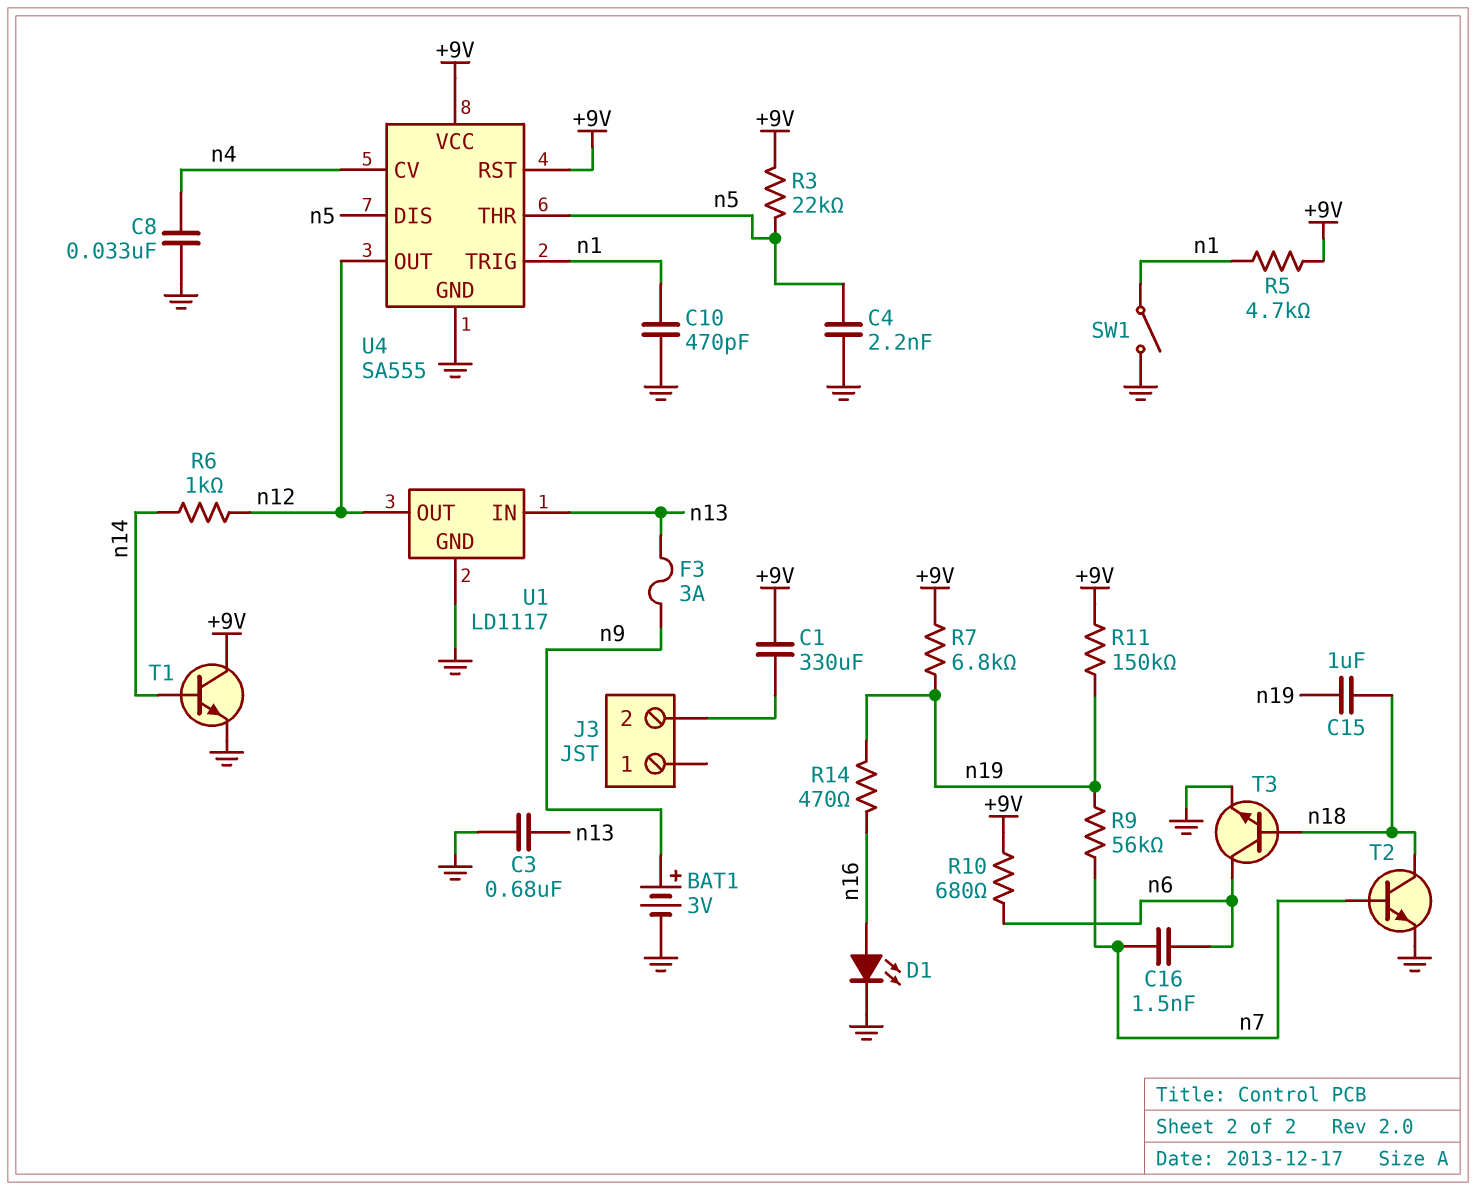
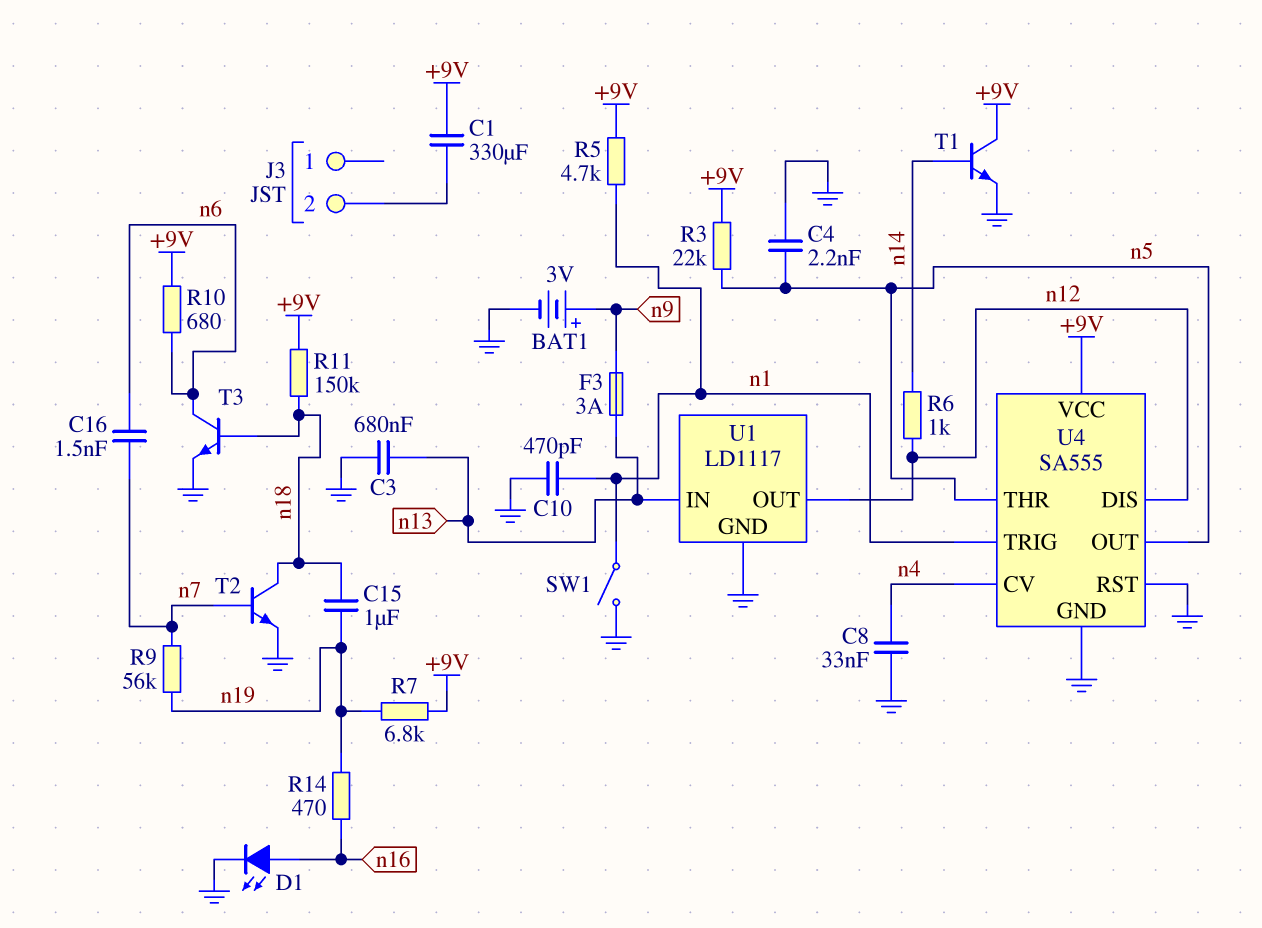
R11: 150k (+9V, n19) -> 150k (+9V, n18)
U4 pin DIS: n5 -> n12
U4 pin OUT: n12 -> n5
U4 pin RST: +9V -> GND

